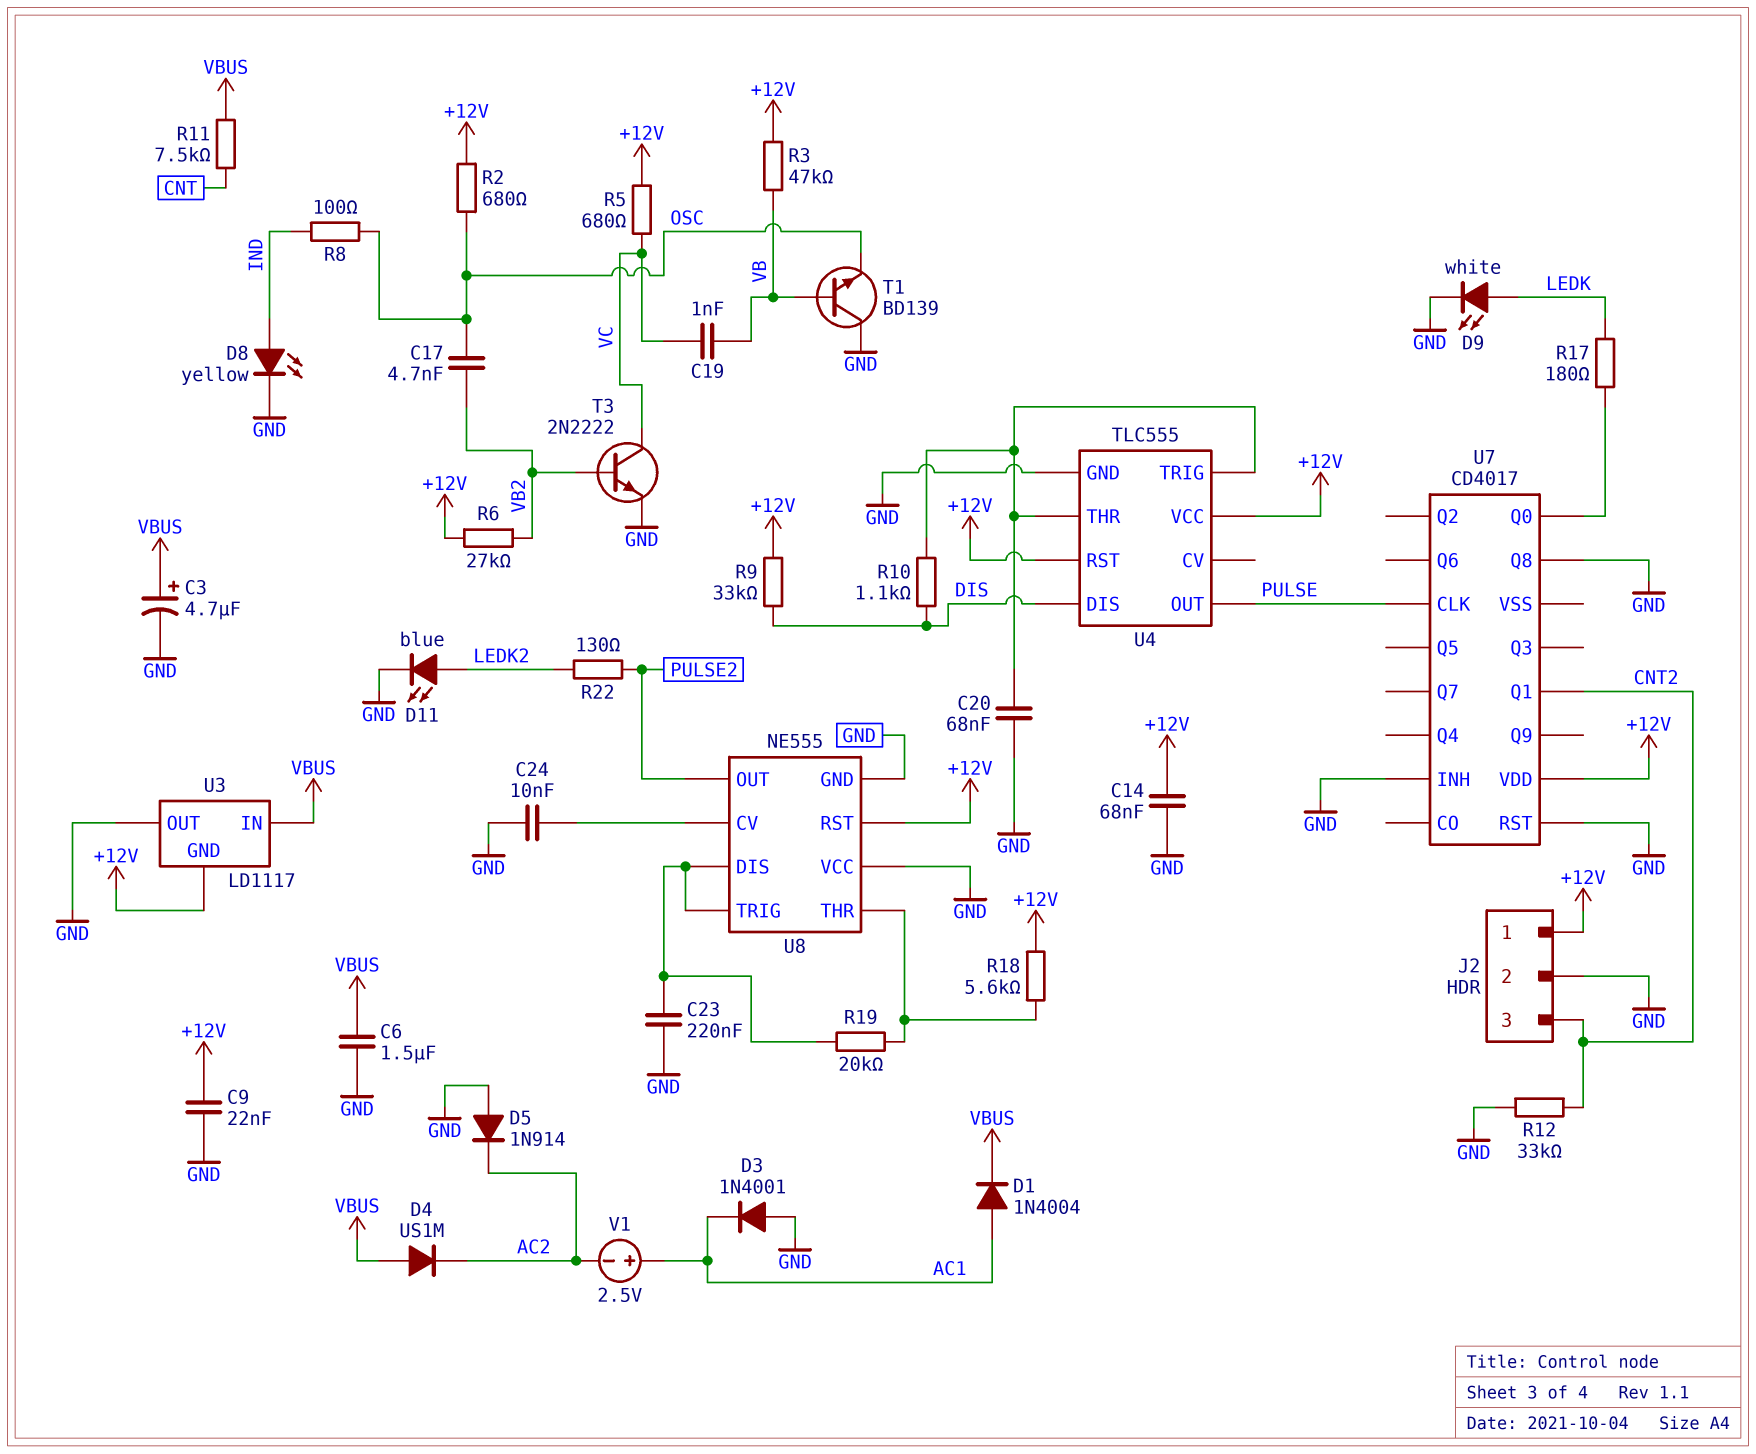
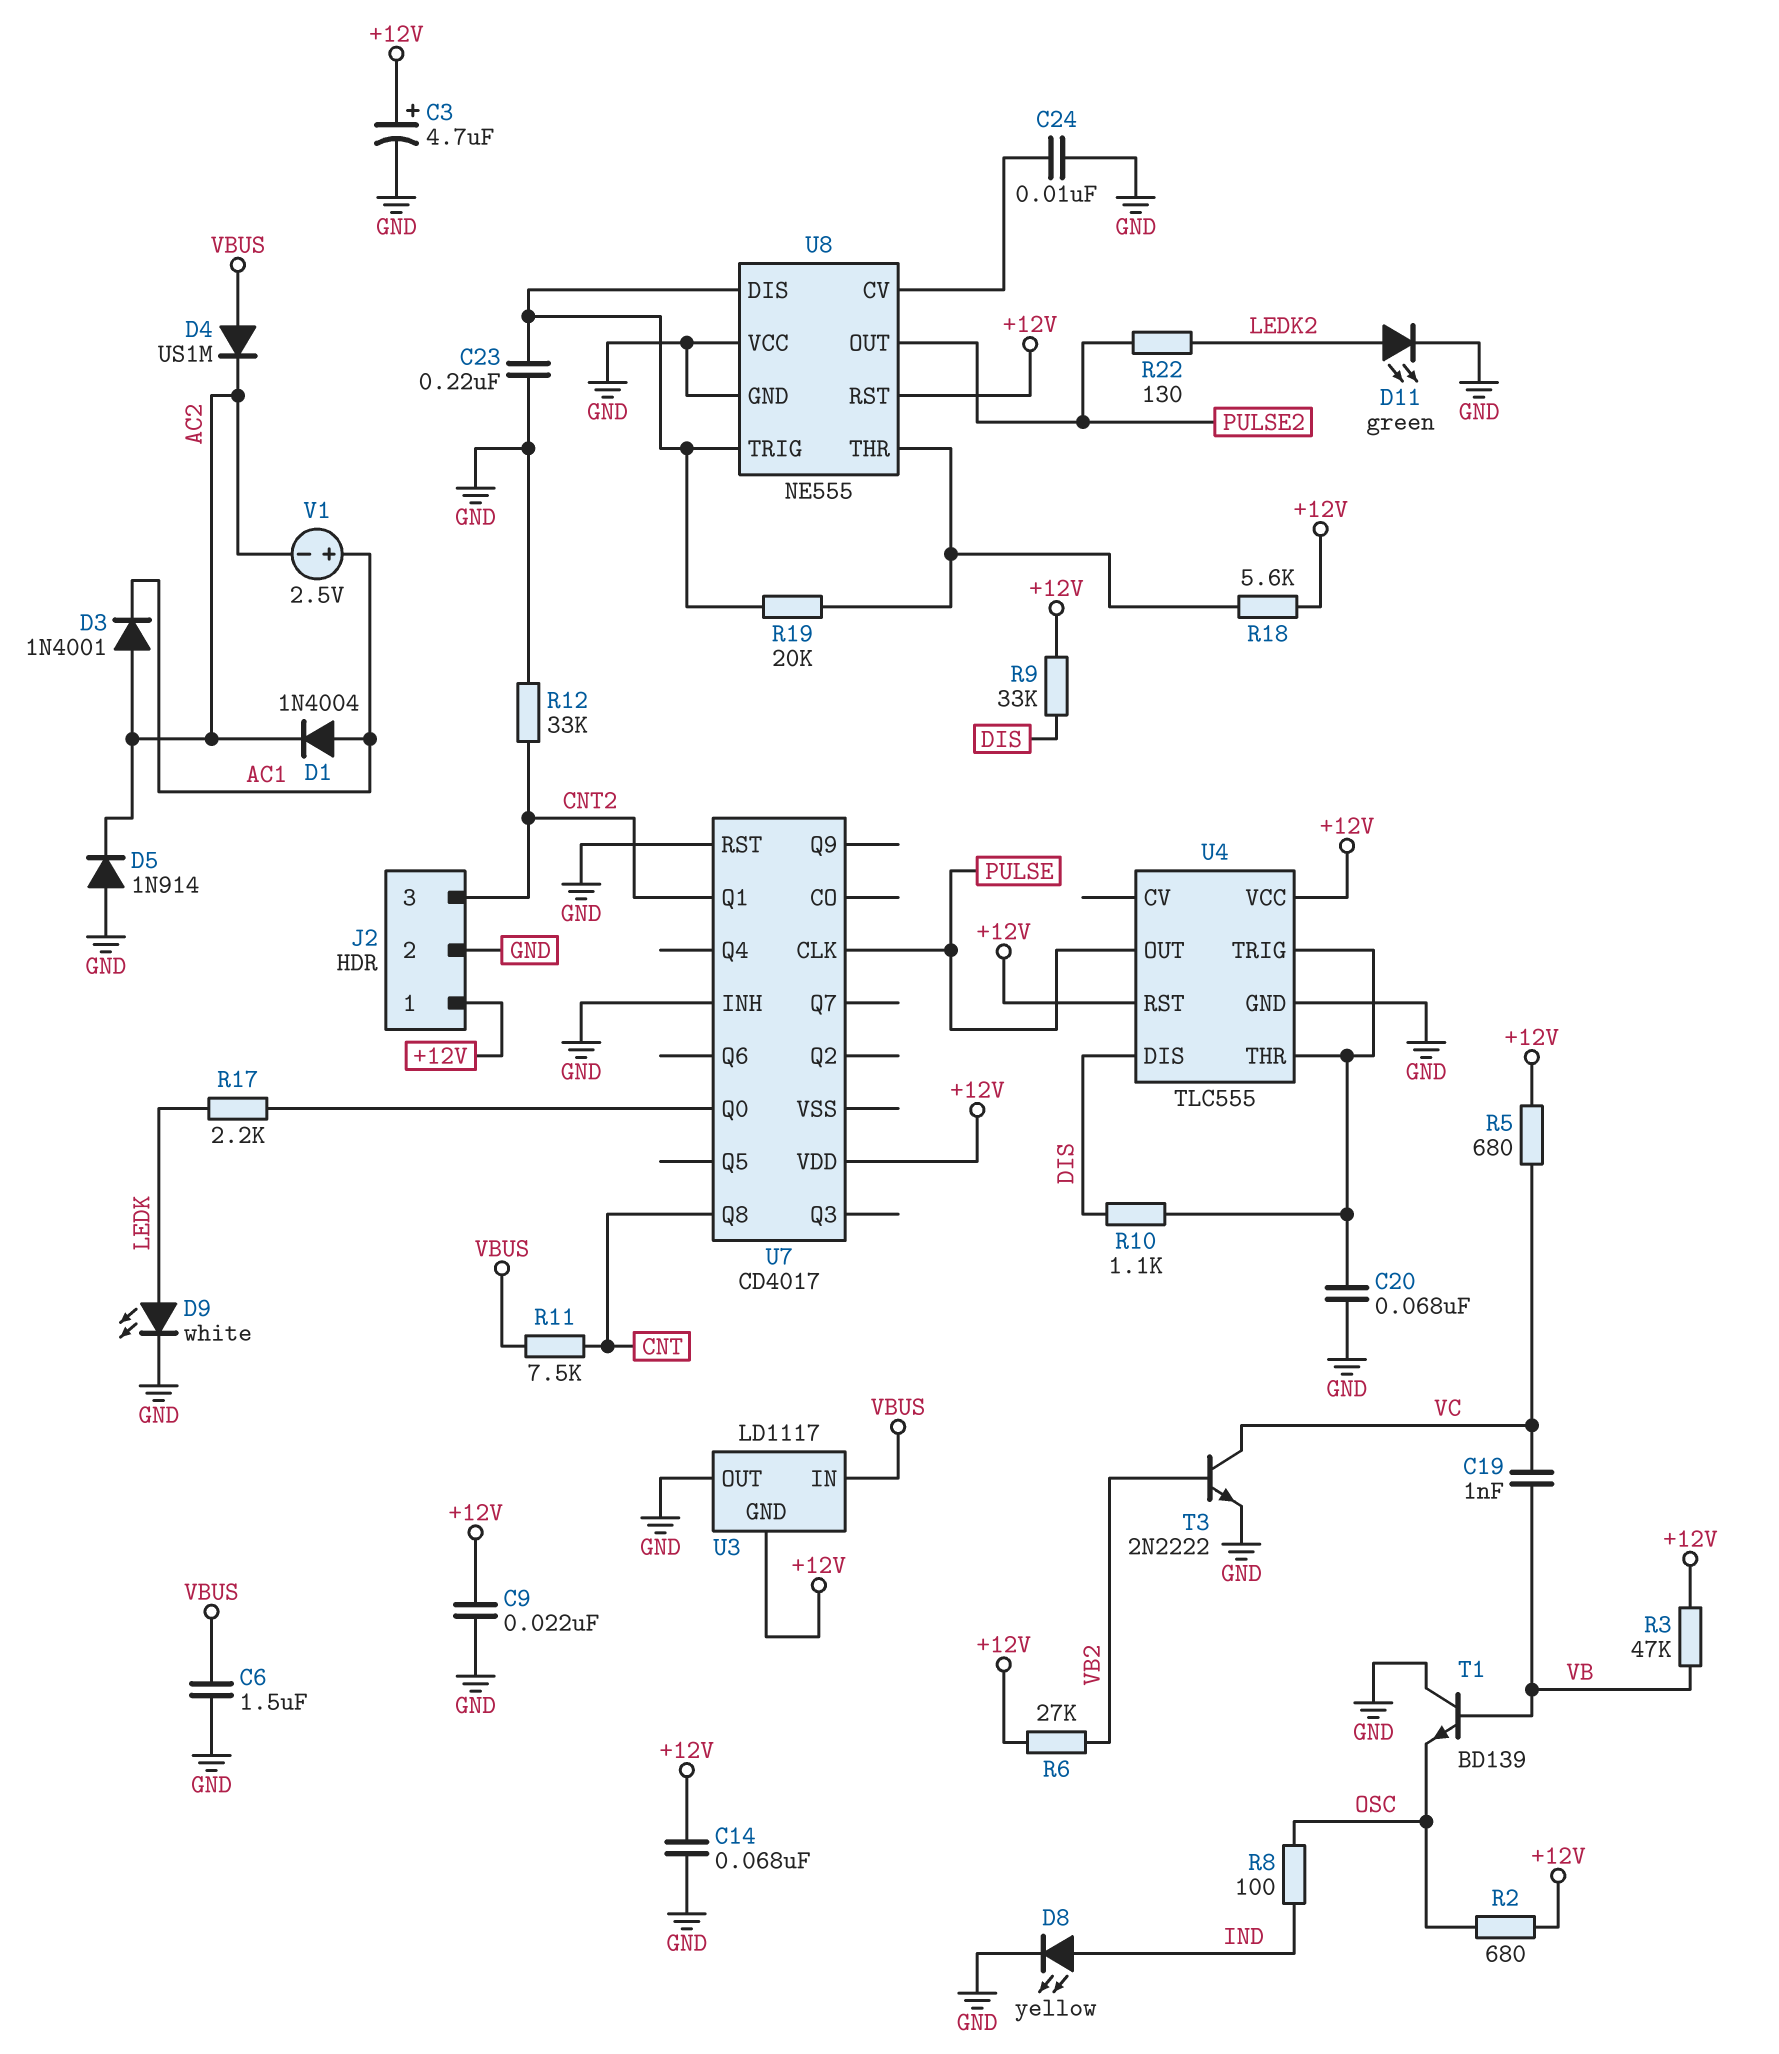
C3: 4.7uF (plus VBUS, minus GND) -> 4.7uF (plus +12V, minus GND)
C17: 4.7nF (OSC, VB2) -> none
D1: diode 1N4004 (A AC1, K VBUS) -> diode 1N4004 (A AC1, K AC2)
D3: diode 1N4001 (A GND, K AC1) -> diode 1N4001 (A AC2, K AC1)
D11: LED blue (A LEDK2, K GND) -> LED green (A LEDK2, K GND)
R17: 180 (LEDK, U7/Q0) -> 2.2k (LEDK, U7/Q0)
U7 pin Q8: GND -> CNT

